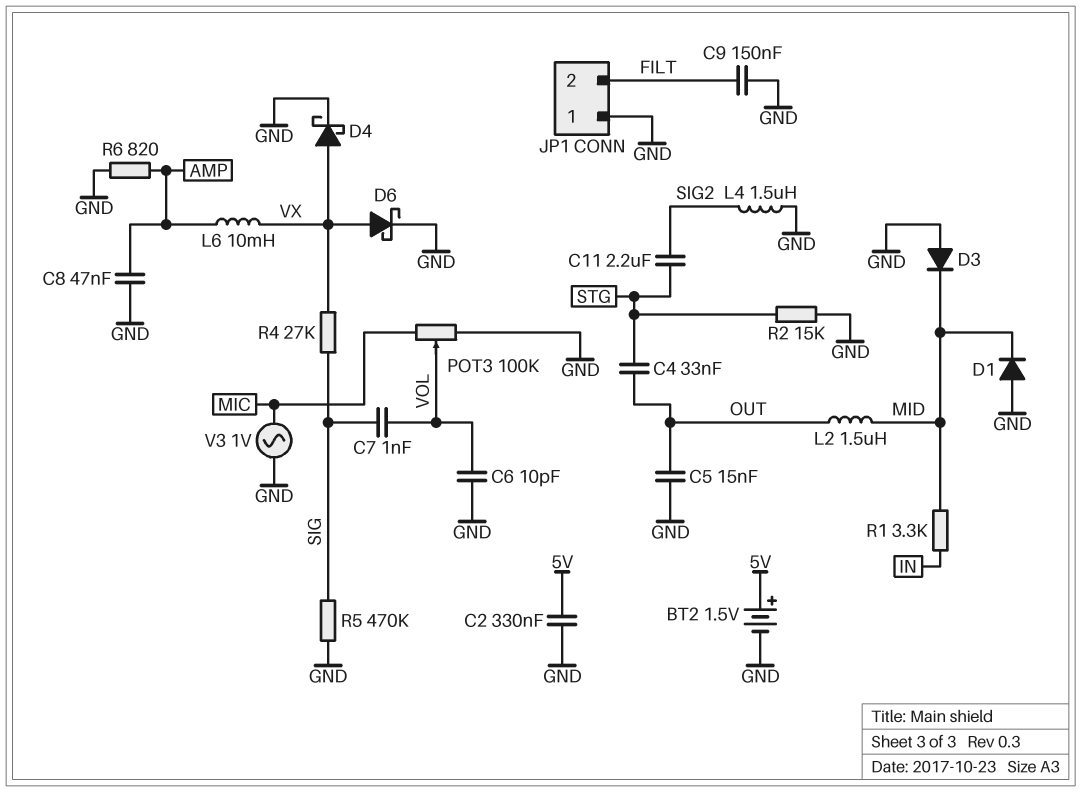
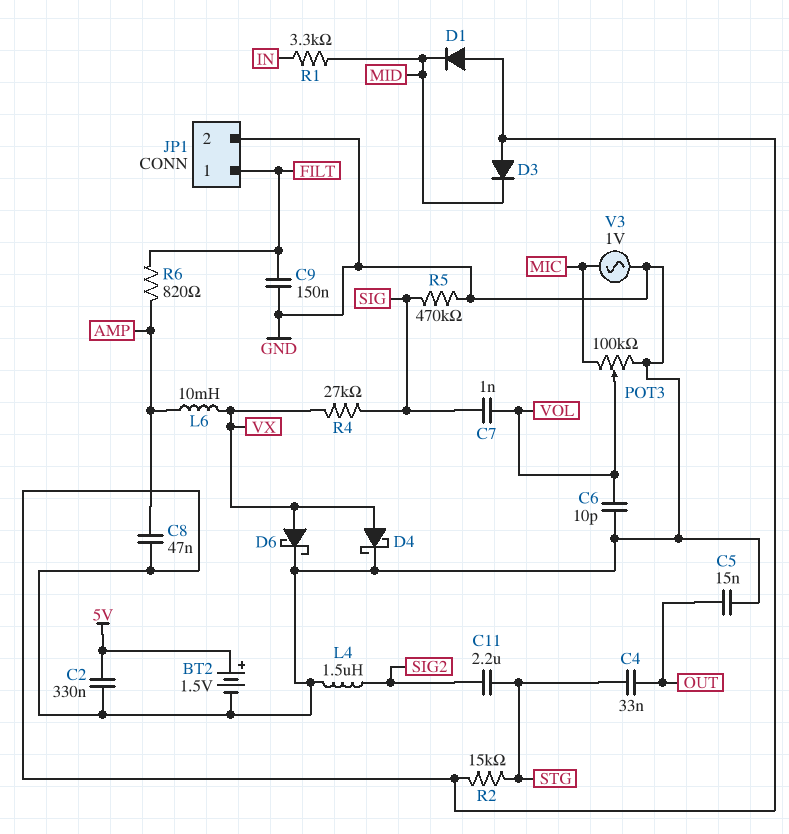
JP1 pin 1: GND -> FILT
JP1 pin 2: FILT -> GND
L2: 1.5uH (MID, OUT) -> none
R6: 820 (AMP, GND) -> 820 (AMP, FILT)

